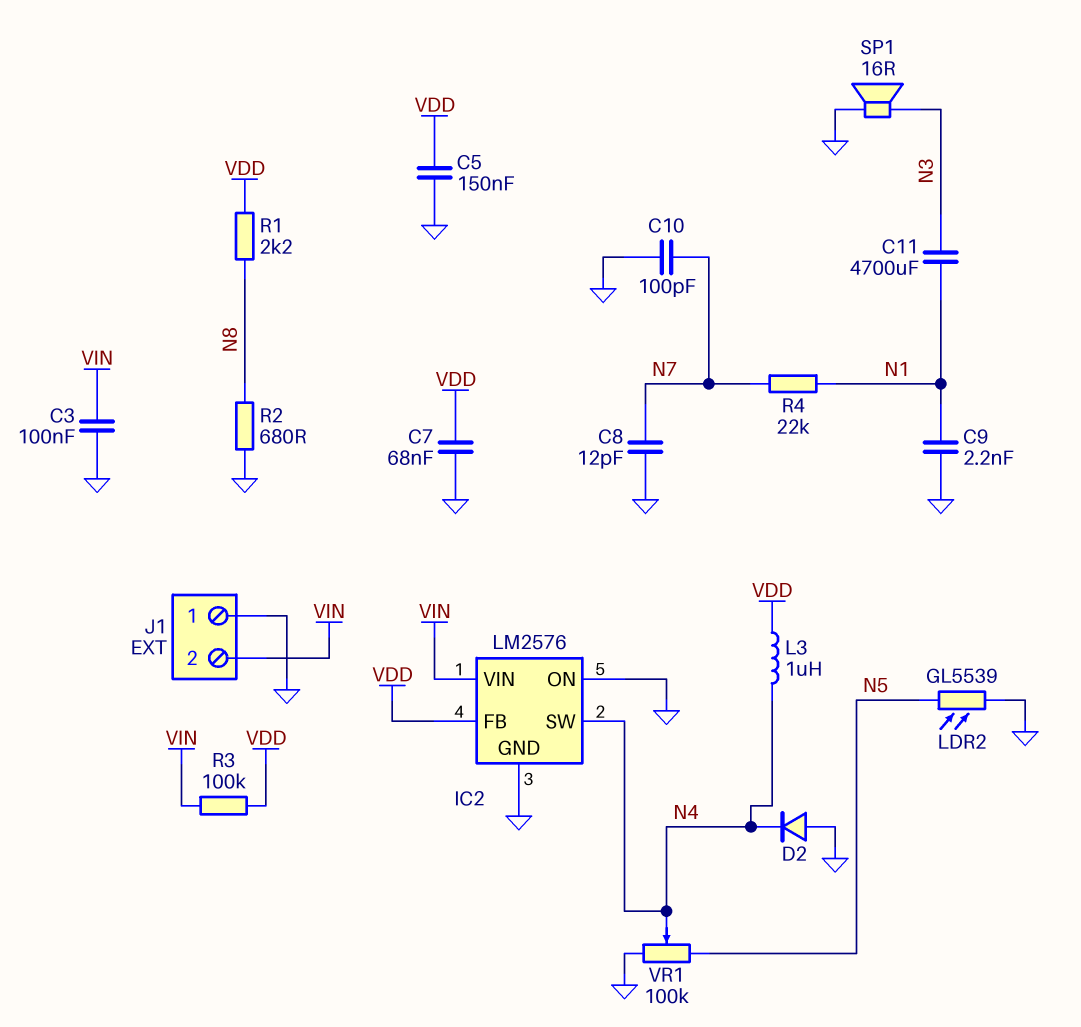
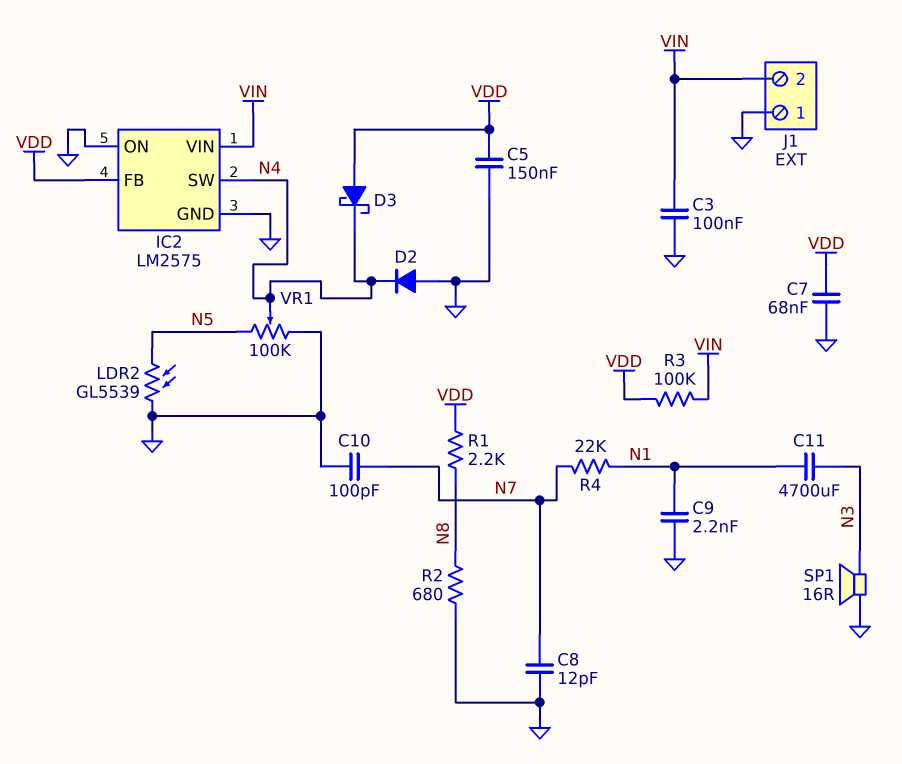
D3: none -> schottky (A VDD, K N4)
IC2: LM2576 -> LM2575
L3: 1uH (N4, VDD) -> none

